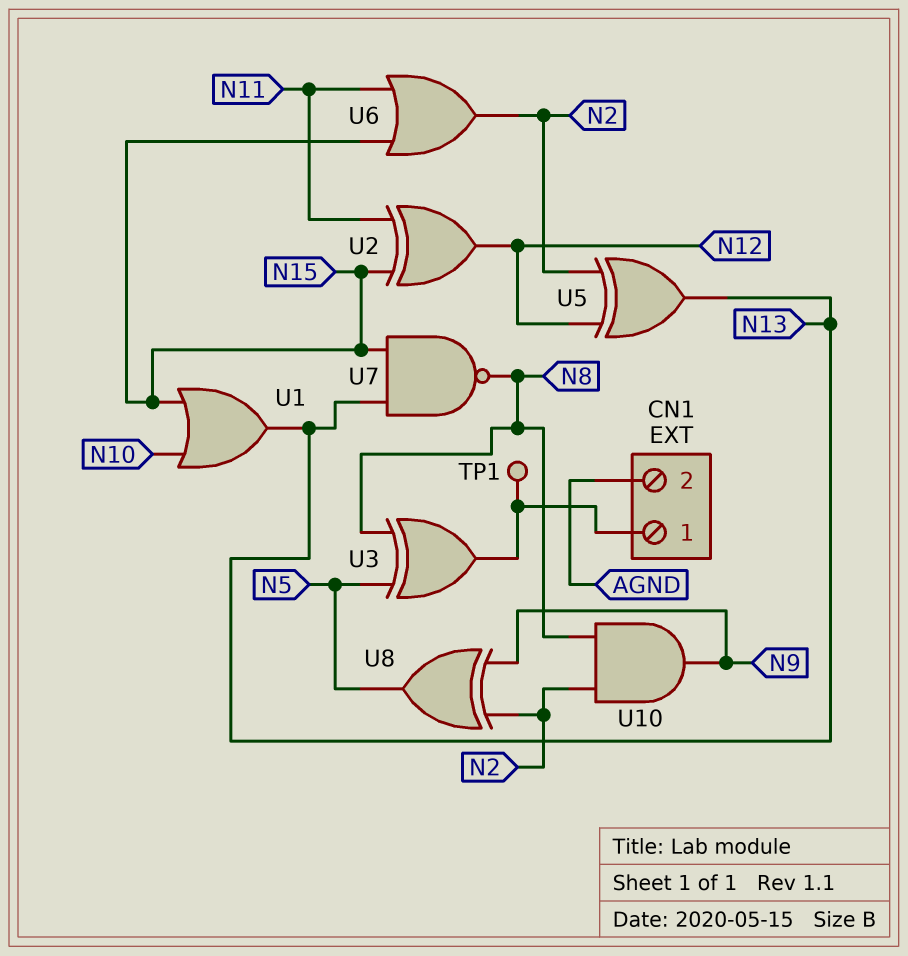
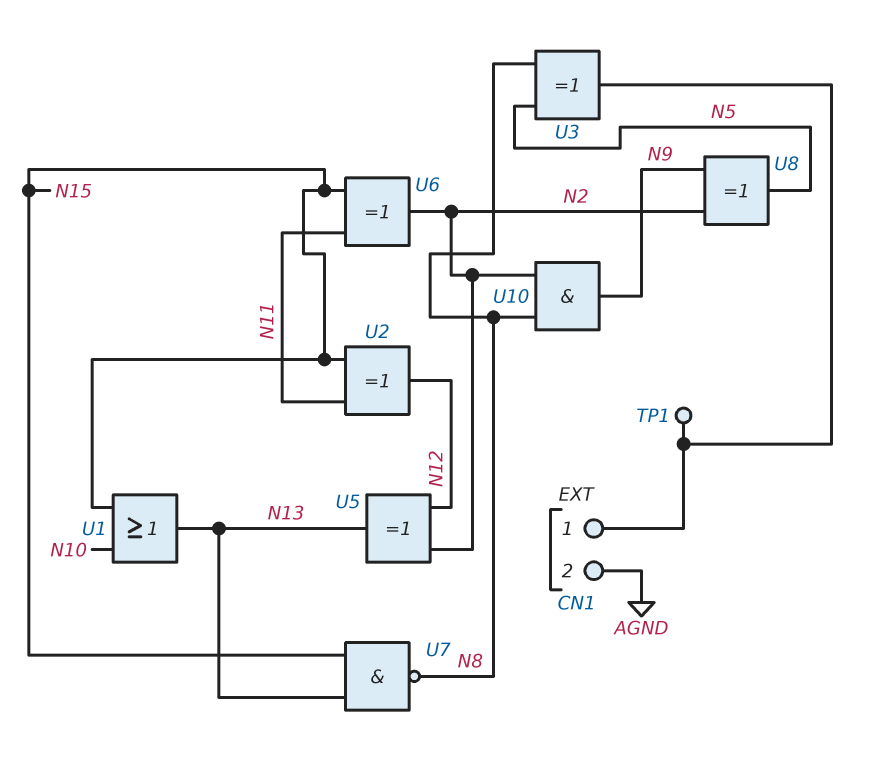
U6: OR (in N11, in N15, out N2) -> XOR (in N11, in N15, out N2)

